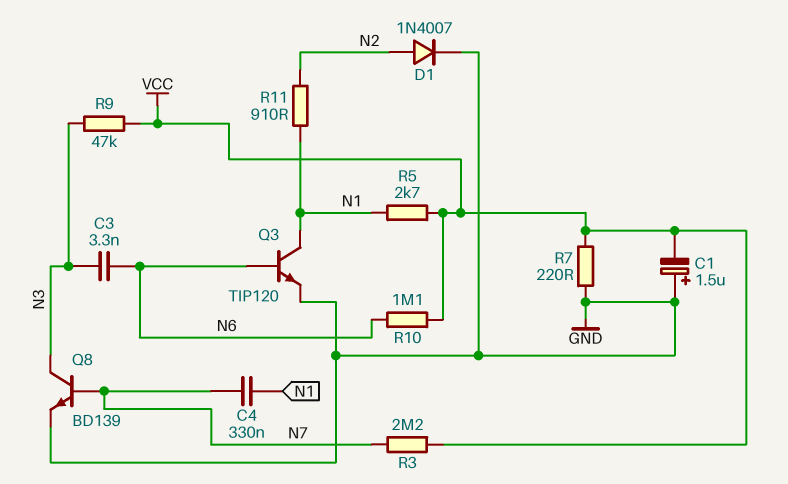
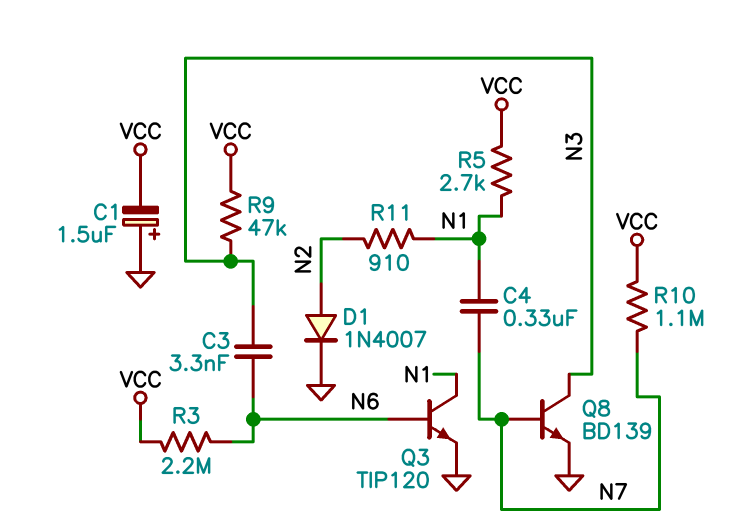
R3: 2.2M (N7, VCC) -> 2.2M (N6, VCC)
R7: 220 (GND, VCC) -> none
R10: 1.1M (N6, VCC) -> 1.1M (N7, VCC)

